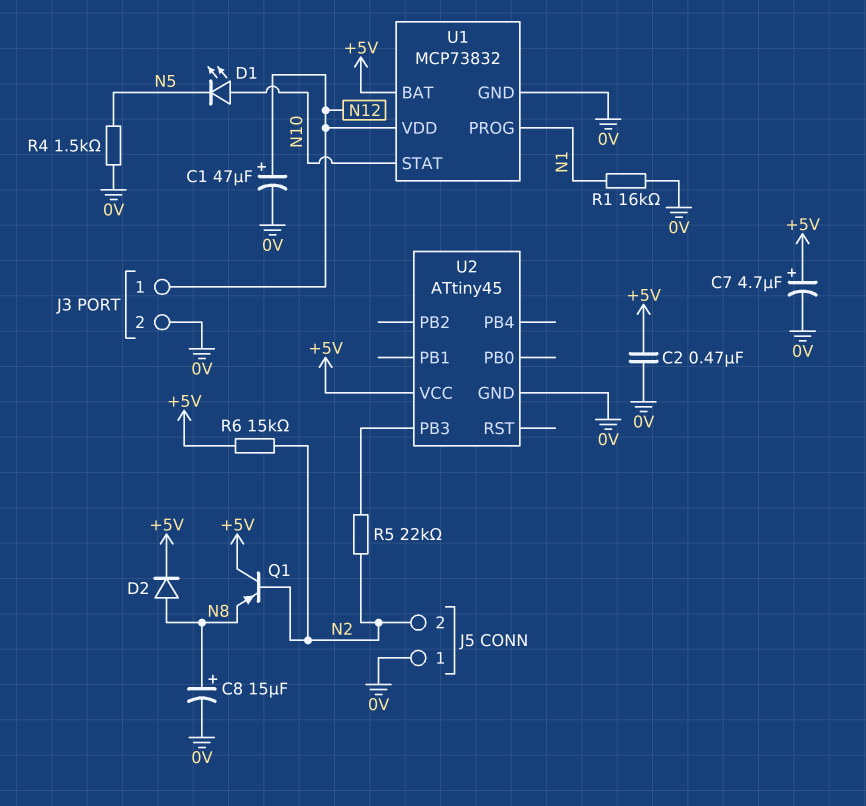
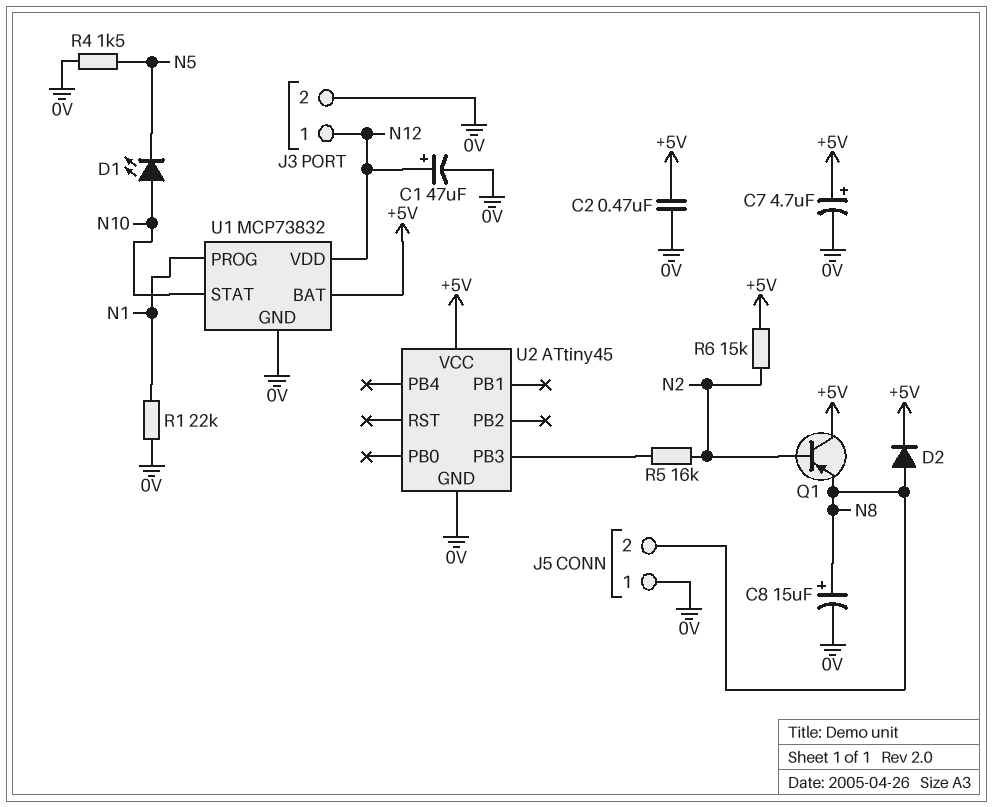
J5 pin 2: N2 -> N8
R1: 16k (0V, N1) -> 22k (0V, N1)
R5: 22k (N2, U2/PB3) -> 16k (N2, U2/PB3)

